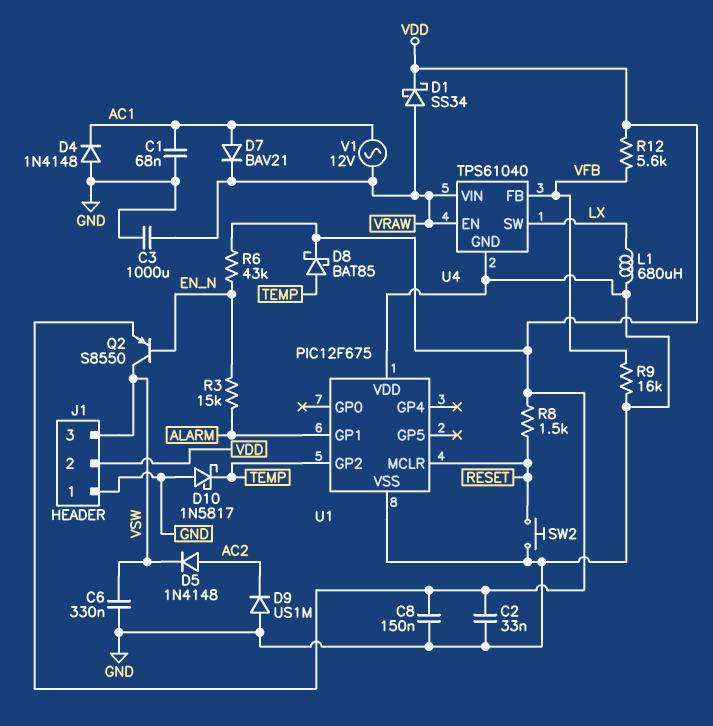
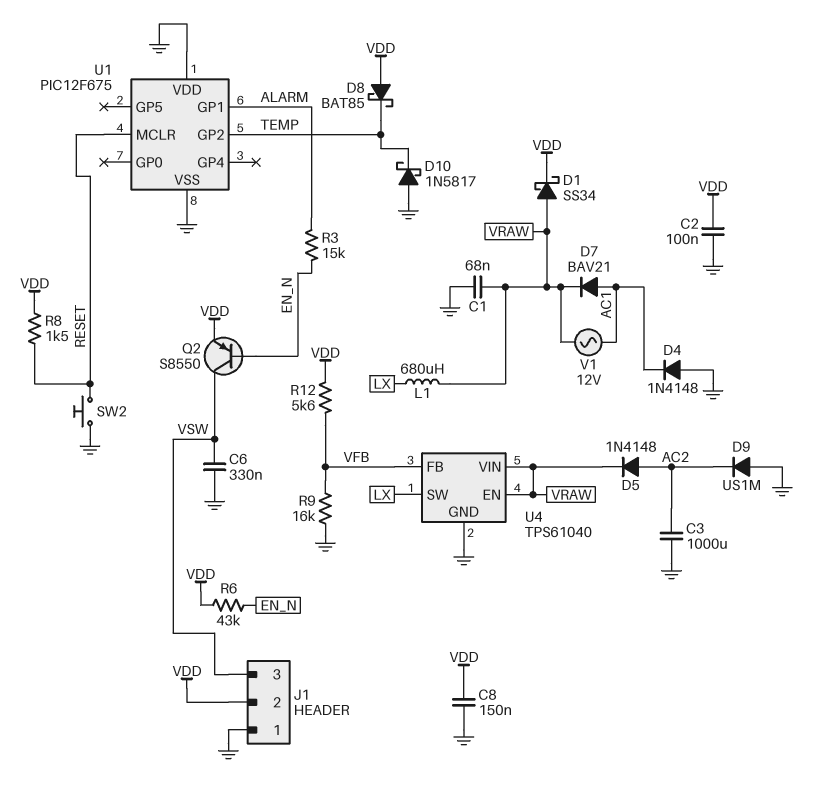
C1: 68nF (AC1, GND) -> 68nF (GND, VRAW)
C2: 33nF (GND, VDD) -> 100nF (GND, VDD)
C3: 1000uF (GND, VRAW) -> 1000uF (AC2, GND)
D5: diode 1N4148 (A AC2, K VSW) -> diode 1N4148 (A AC2, K VRAW)
D8: schottky BAT85 (A TEMP, K VDD) -> schottky BAT85 (A VDD, K TEMP)
L1: 680uH (GND, LX) -> 680uH (LX, VRAW)

